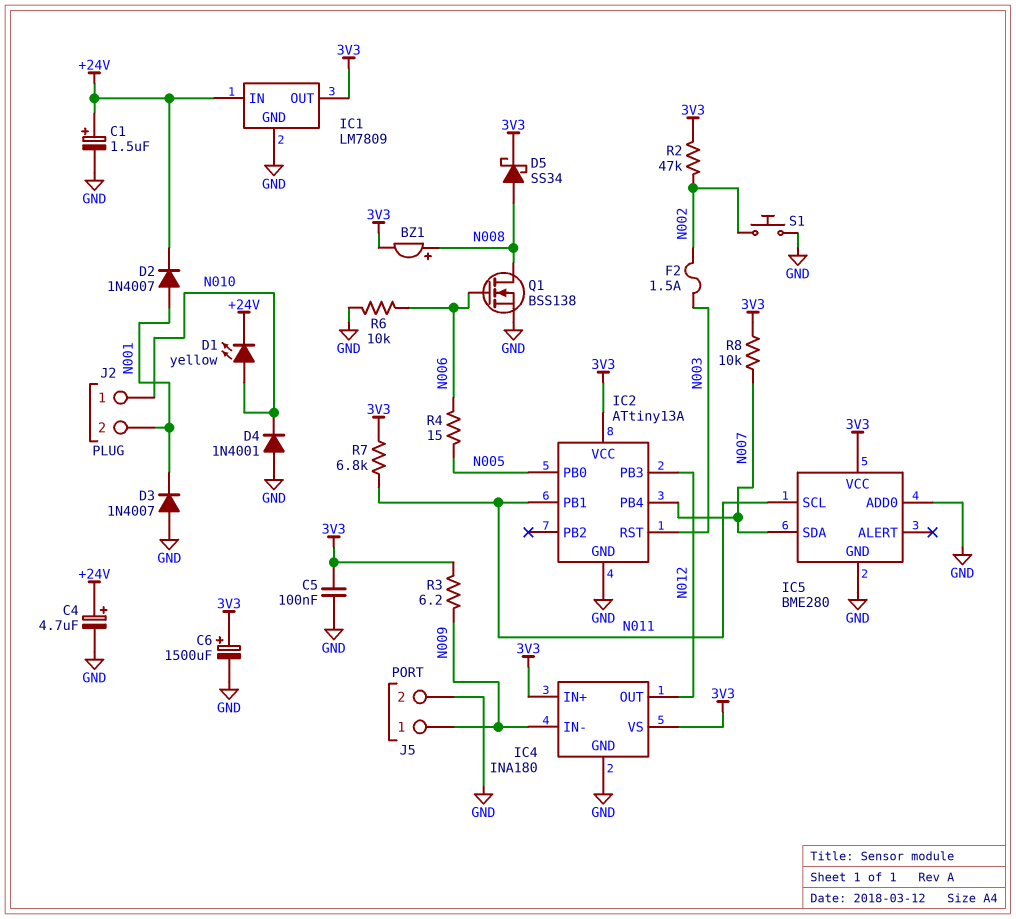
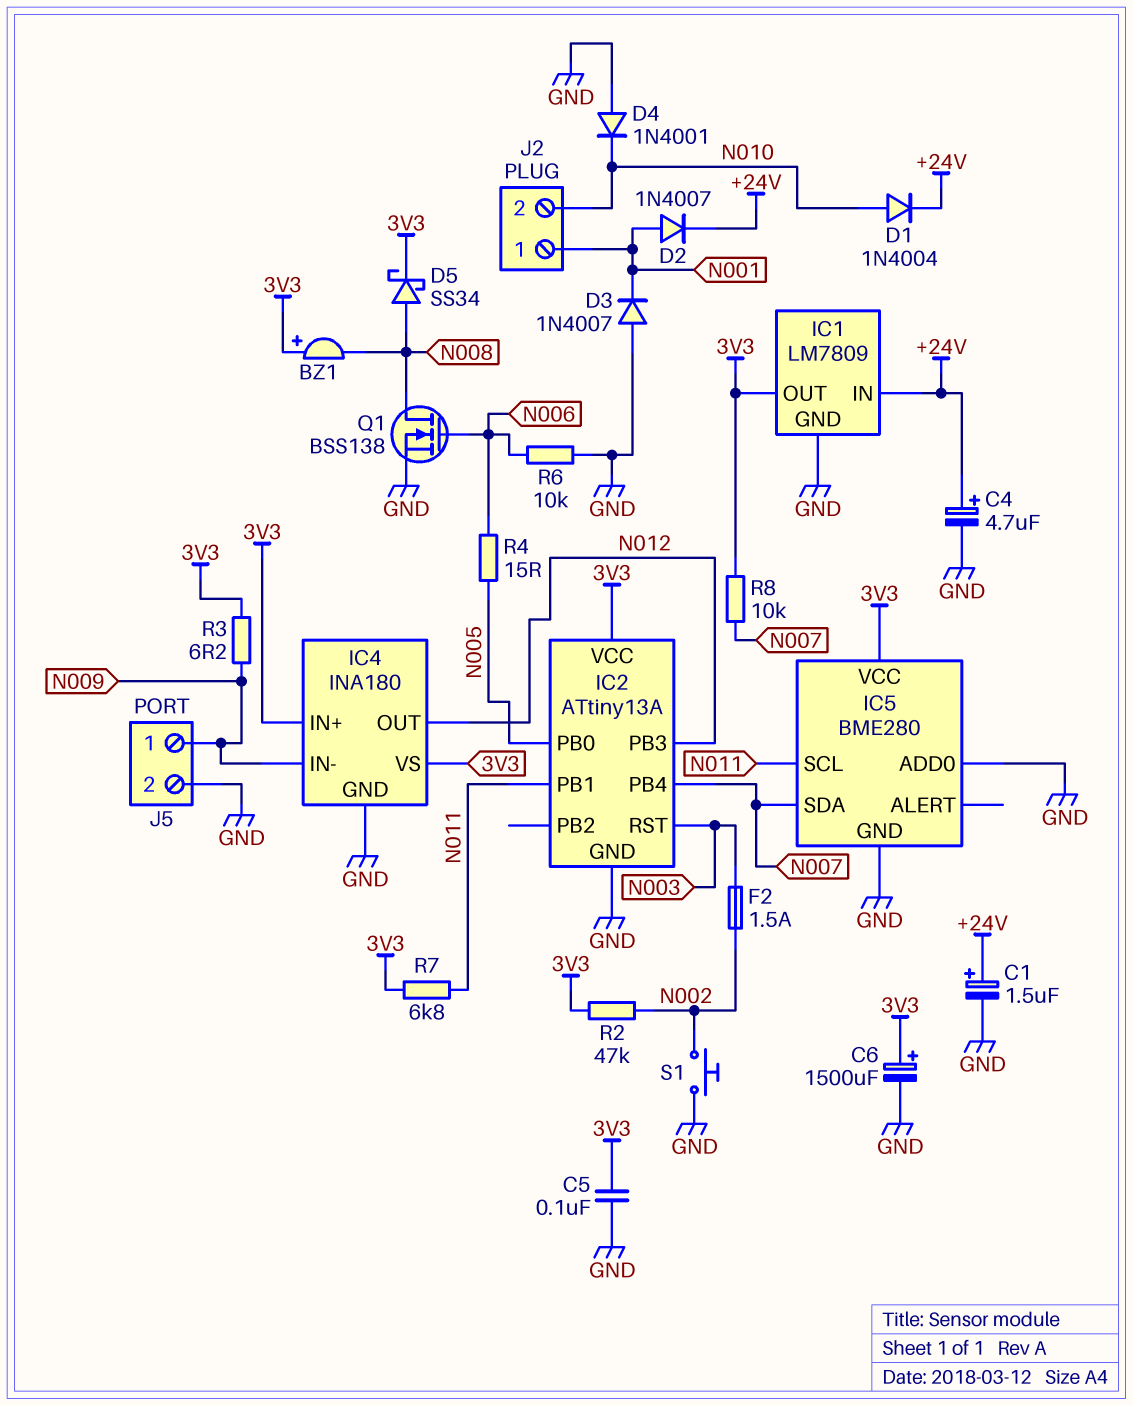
BZ1: buzzer (plus N008, minus 3V3) -> buzzer (plus 3V3, minus N008)
D1: LED yellow (A N010, K +24V) -> diode 1N4004 (A N010, K +24V)
J2 pin 1: N010 -> N001
J2 pin 2: N001 -> N010

